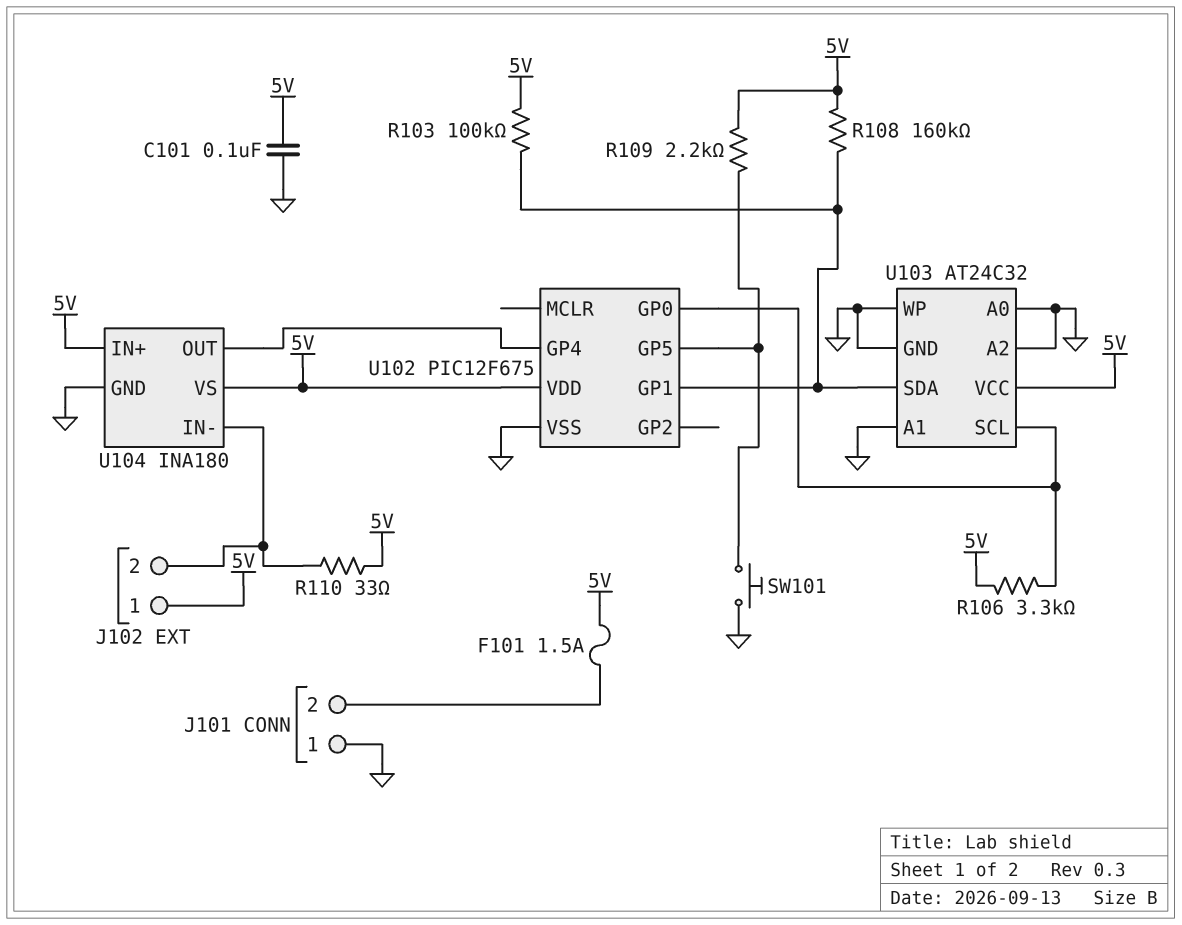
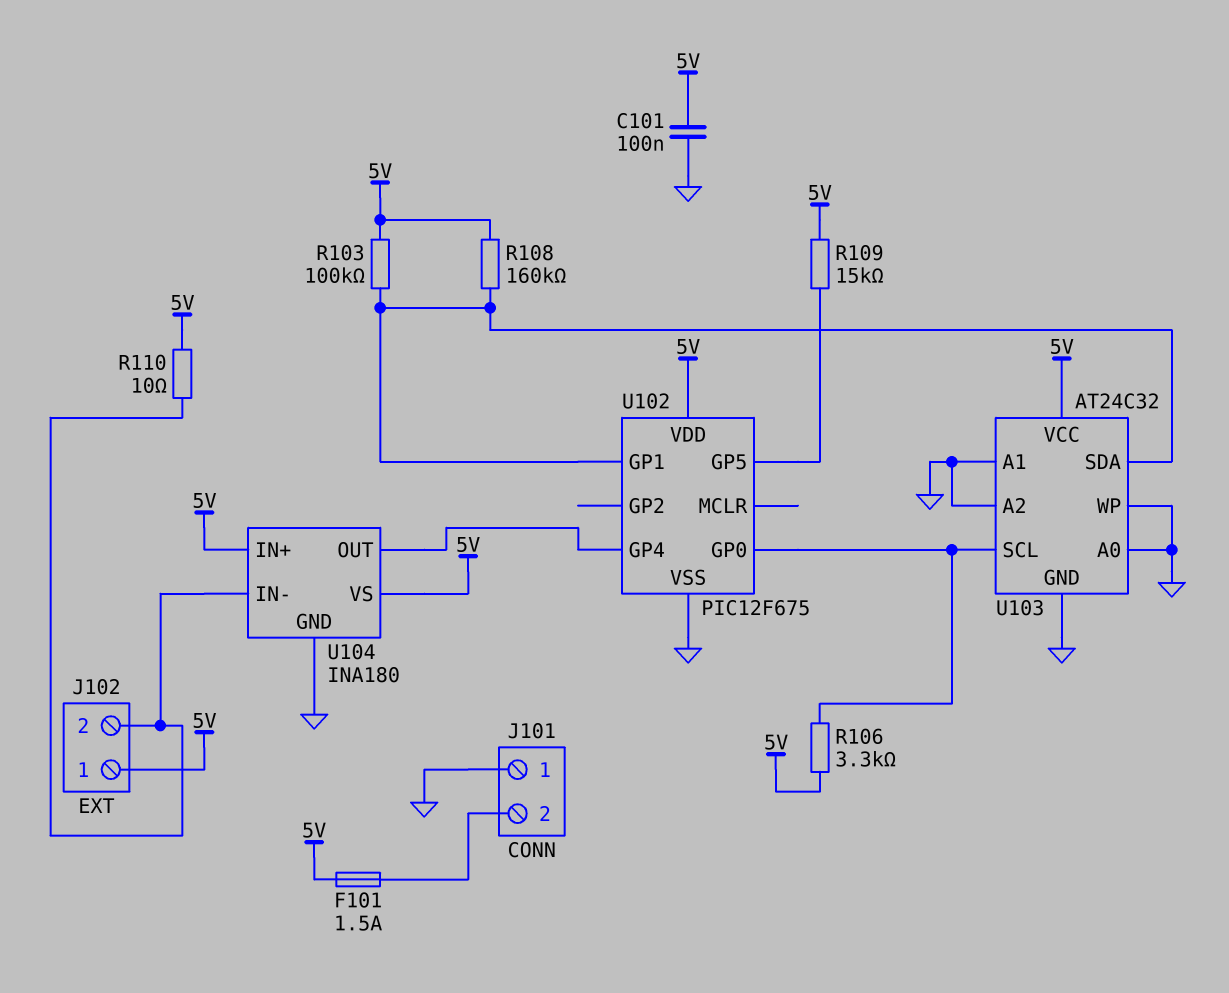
R109: 2.2k (5V, U102/GP5) -> 15k (5V, U102/GP5)
R110: 33 (5V, J102/2) -> 10 (5V, J102/2)
SW101: button (GND, U102/GP5) -> none

